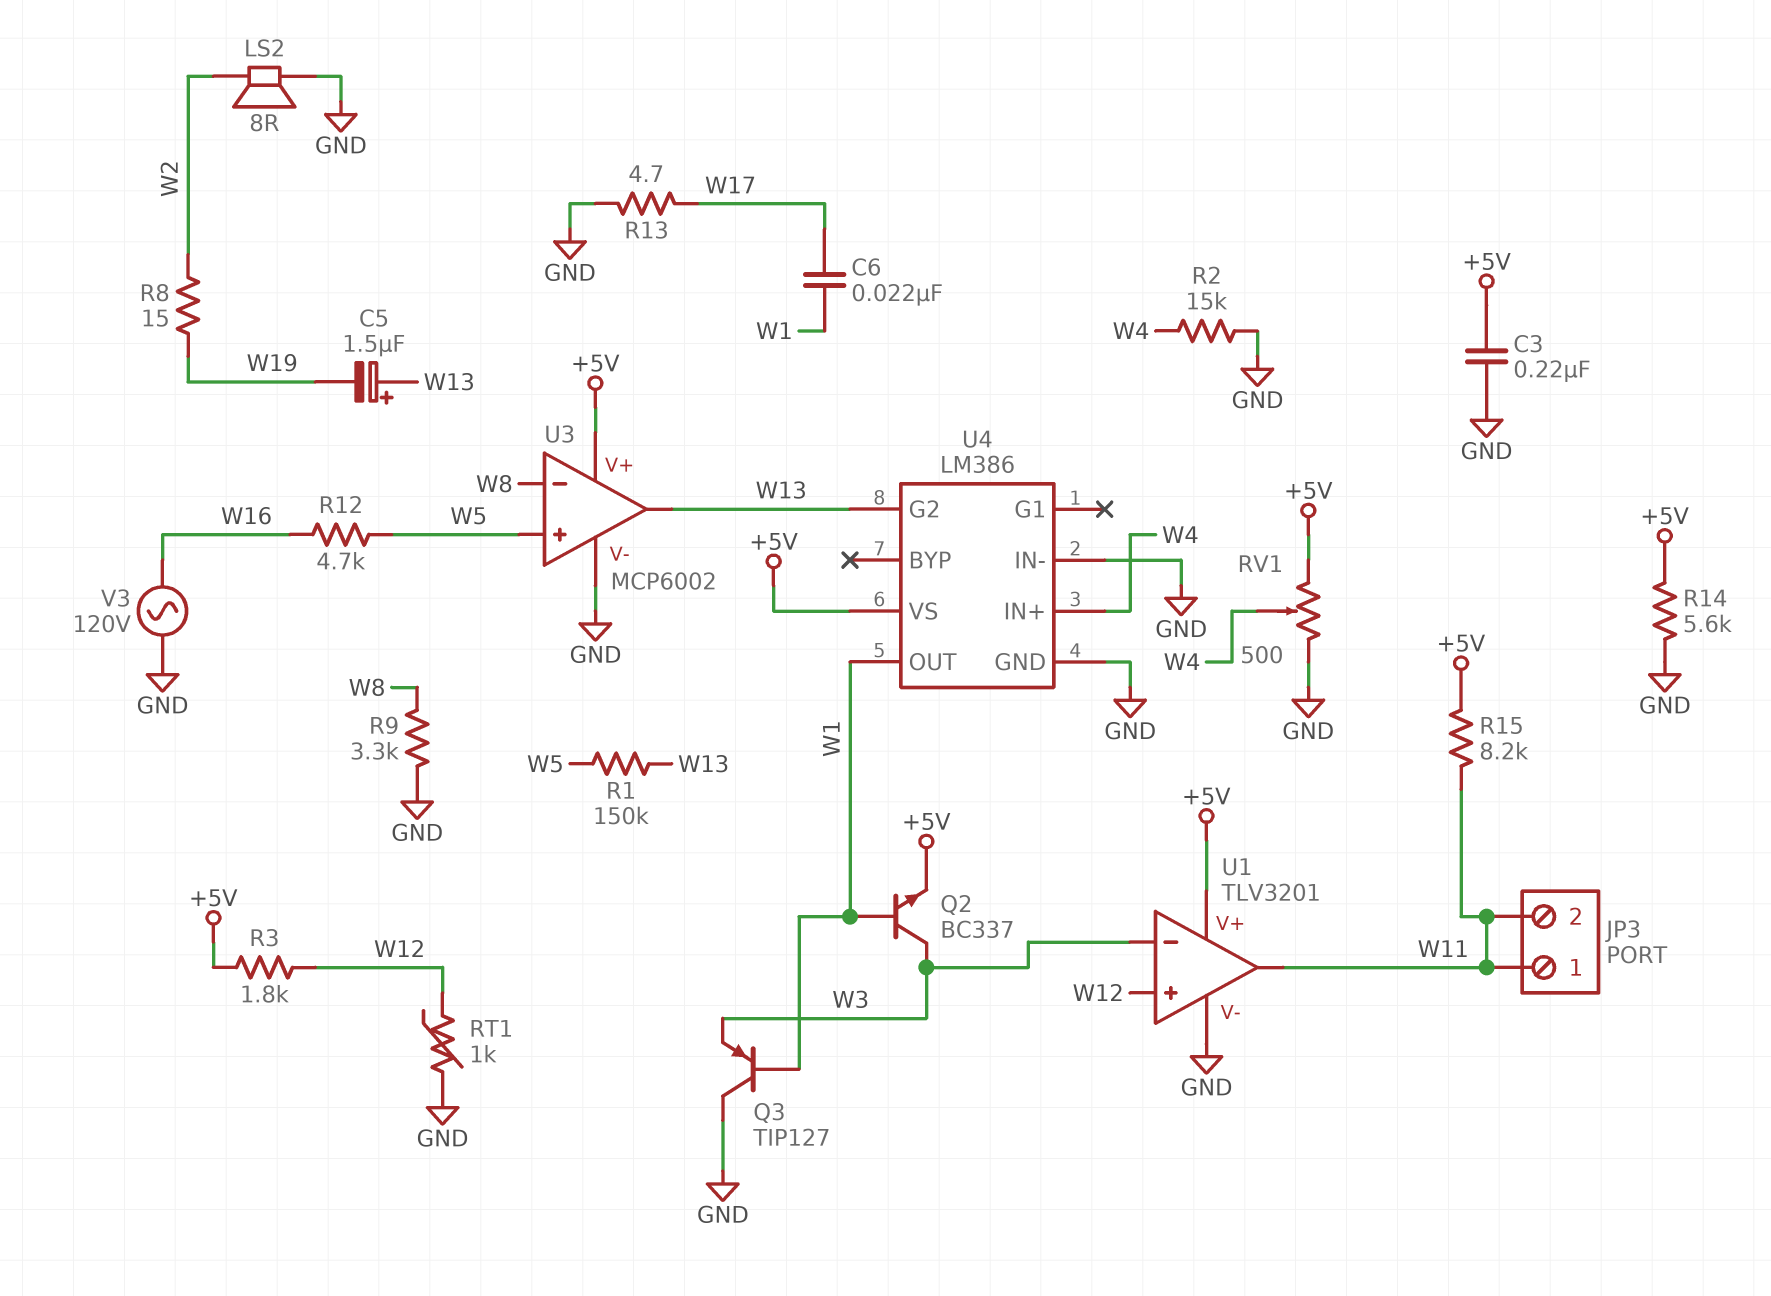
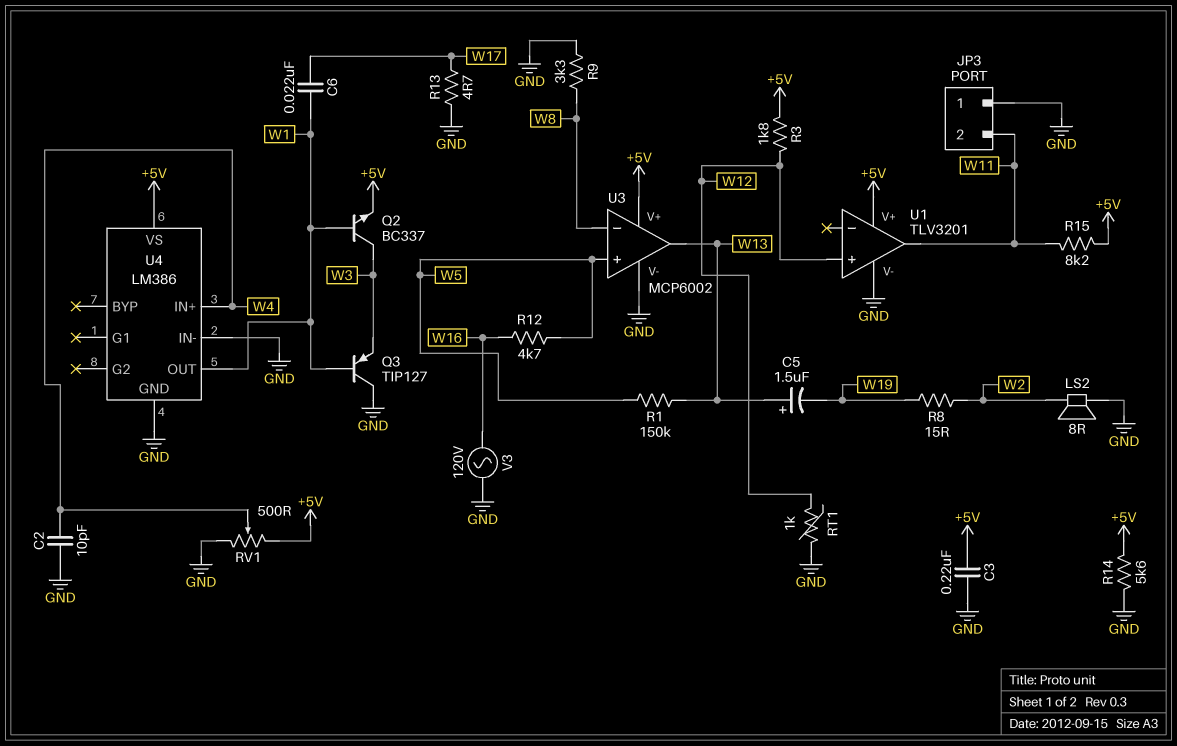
C2: none -> 10pF (GND, W4)
JP3 pin 1: W11 -> GND
R2: 15k (GND, W4) -> none
U1 pin in-: W3 -> none
U4 pin G2: W13 -> none

